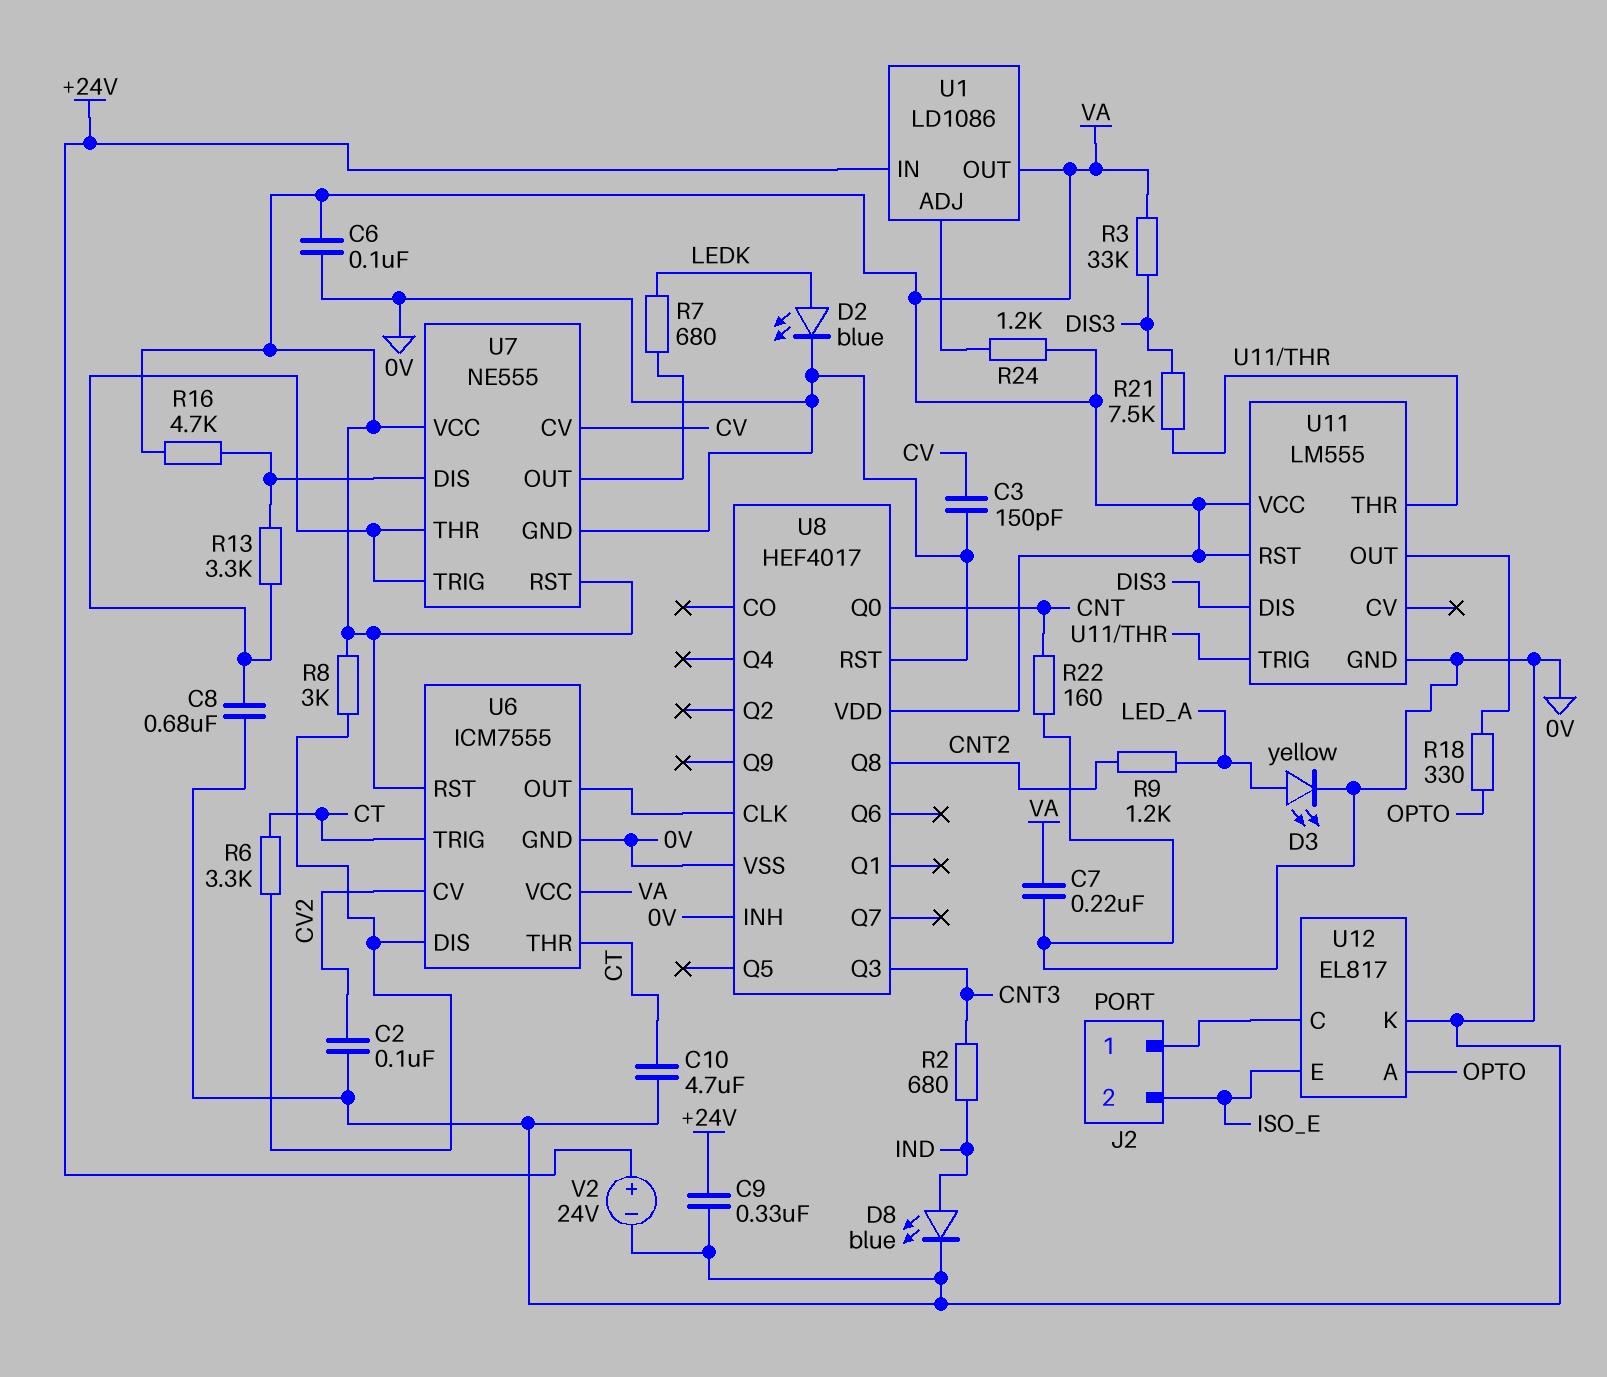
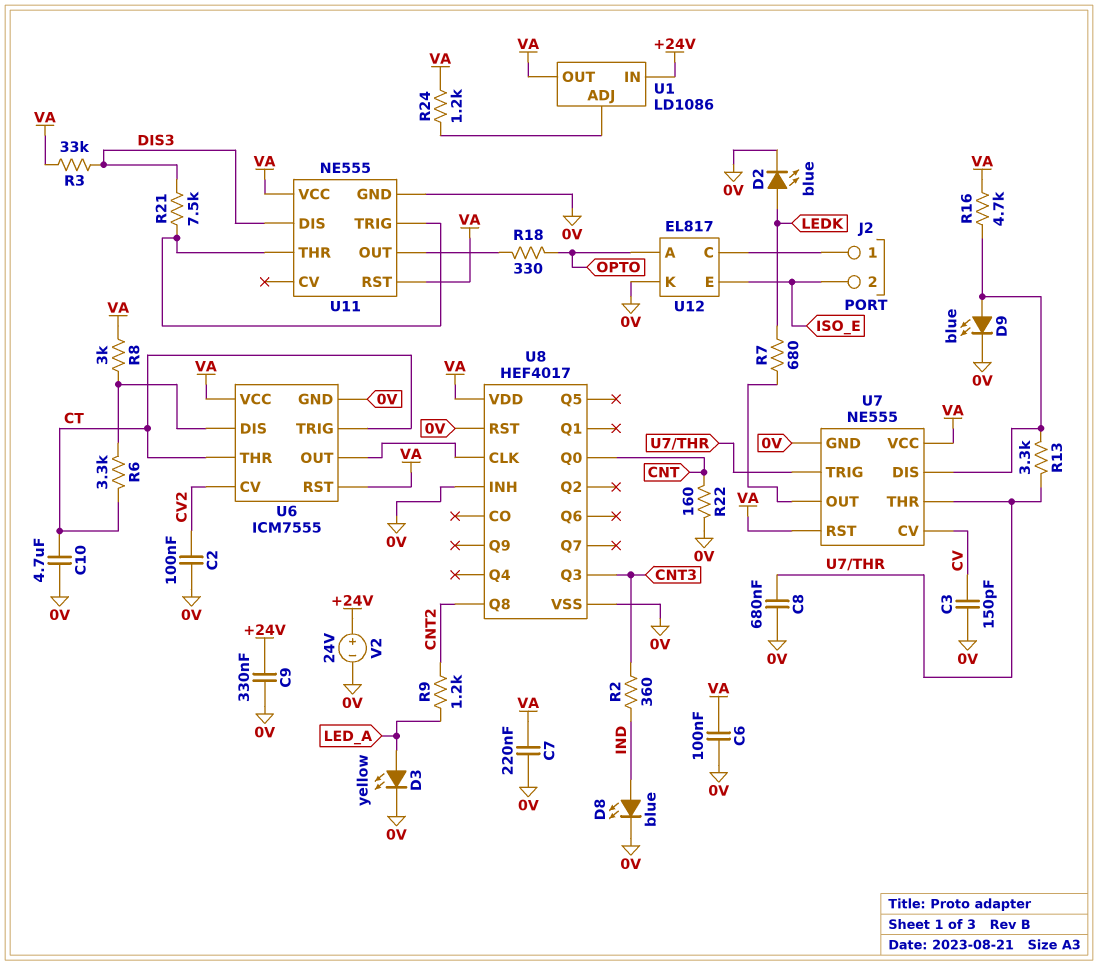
D9: none -> LED blue (A U7/DIS, K 0V)
R2: 680 (CNT3, IND) -> 360 (CNT3, IND)
U11: LM555 -> NE555

